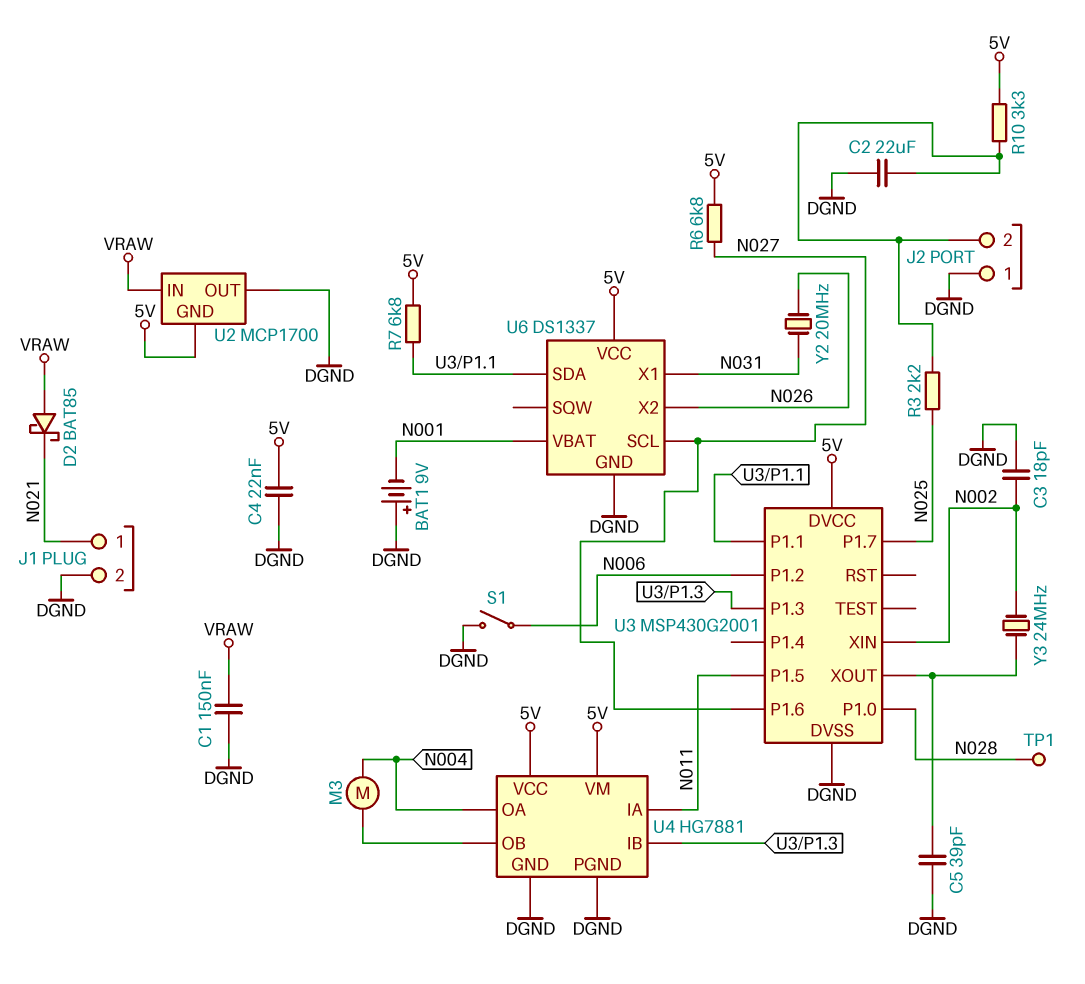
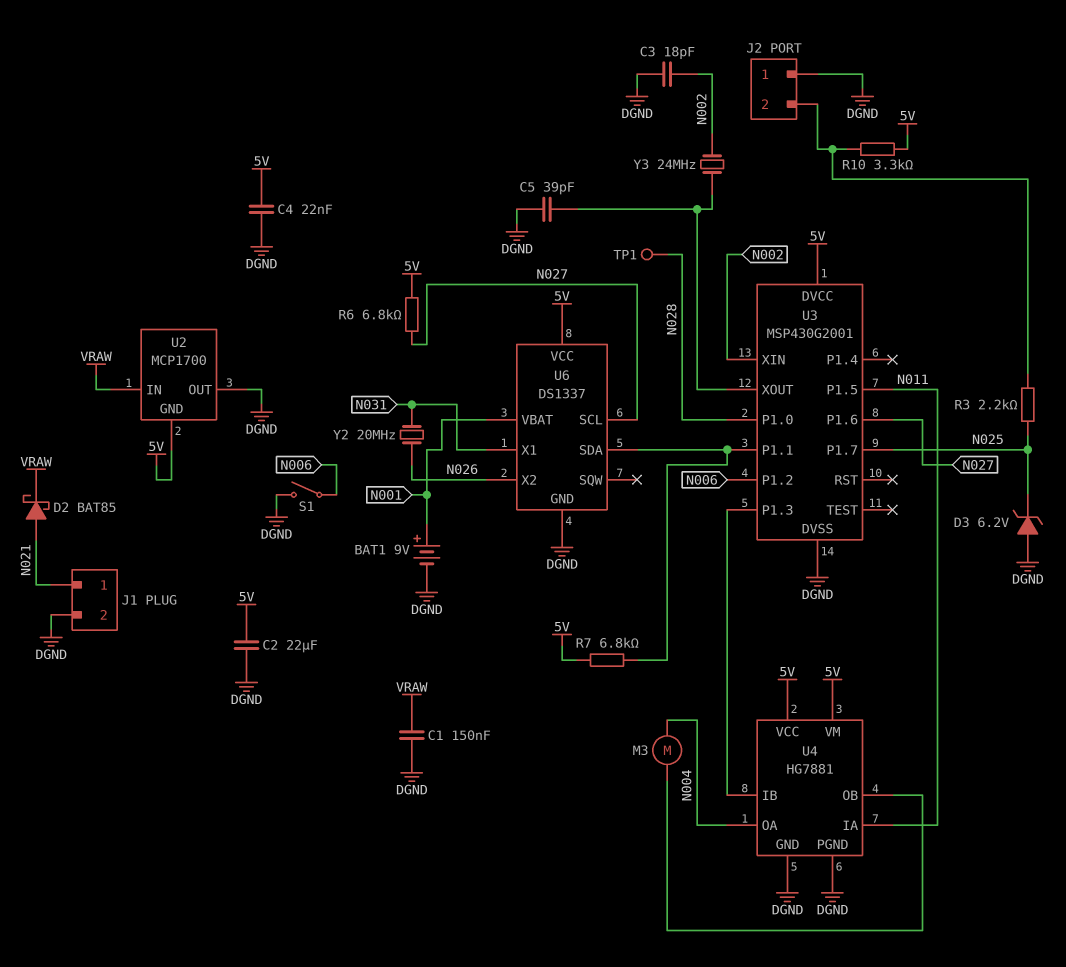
BAT1: 9V (plus DGND, minus N001) -> 9V (plus N001, minus DGND)
C2: 22uF (DGND, J2/2) -> 22uF (5V, DGND)
D2: schottky BAT85 (A VRAW, K N021) -> schottky BAT85 (A N021, K VRAW)
D3: none -> zener 6.2V (A DGND, K N025)

